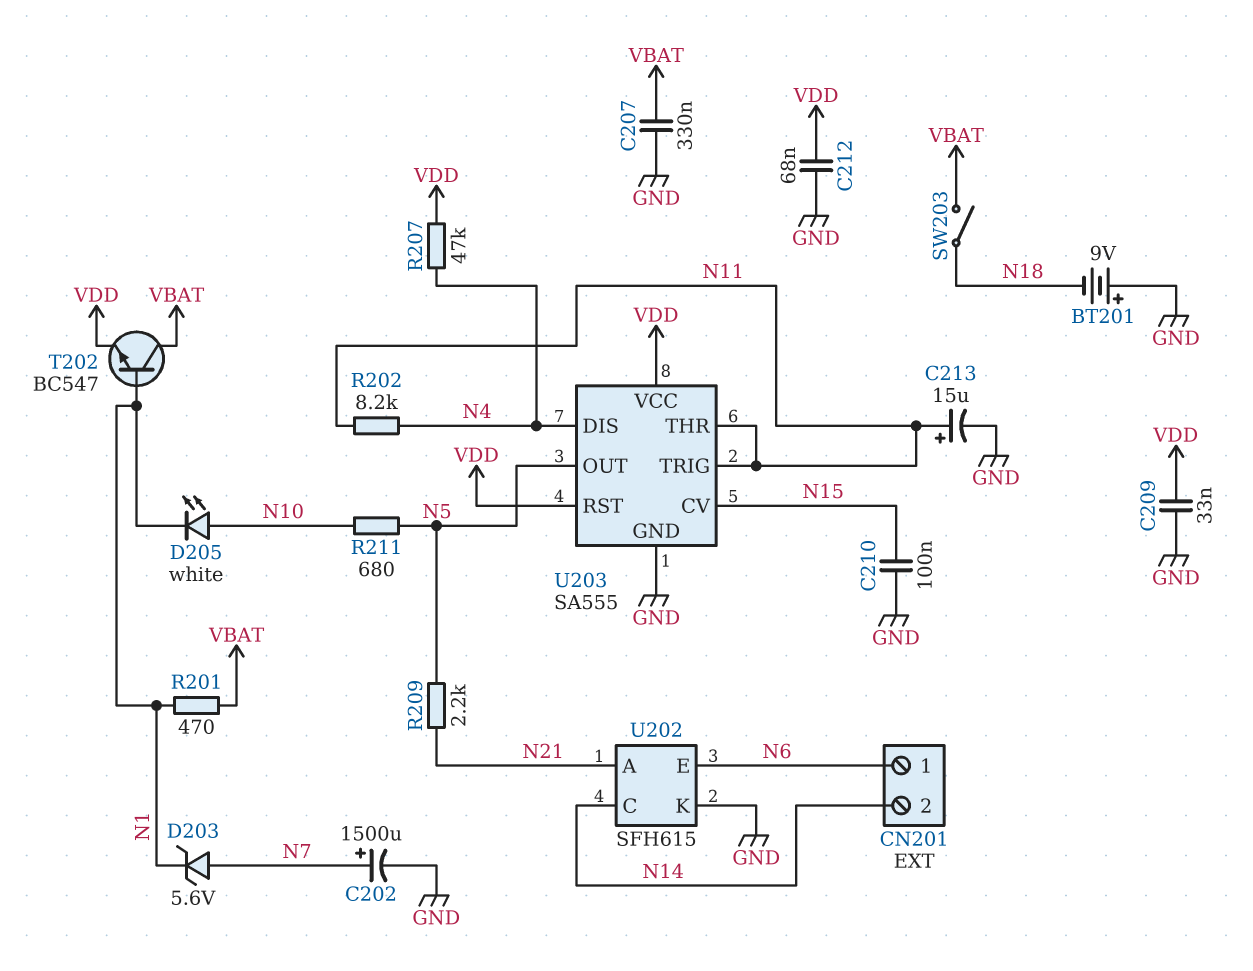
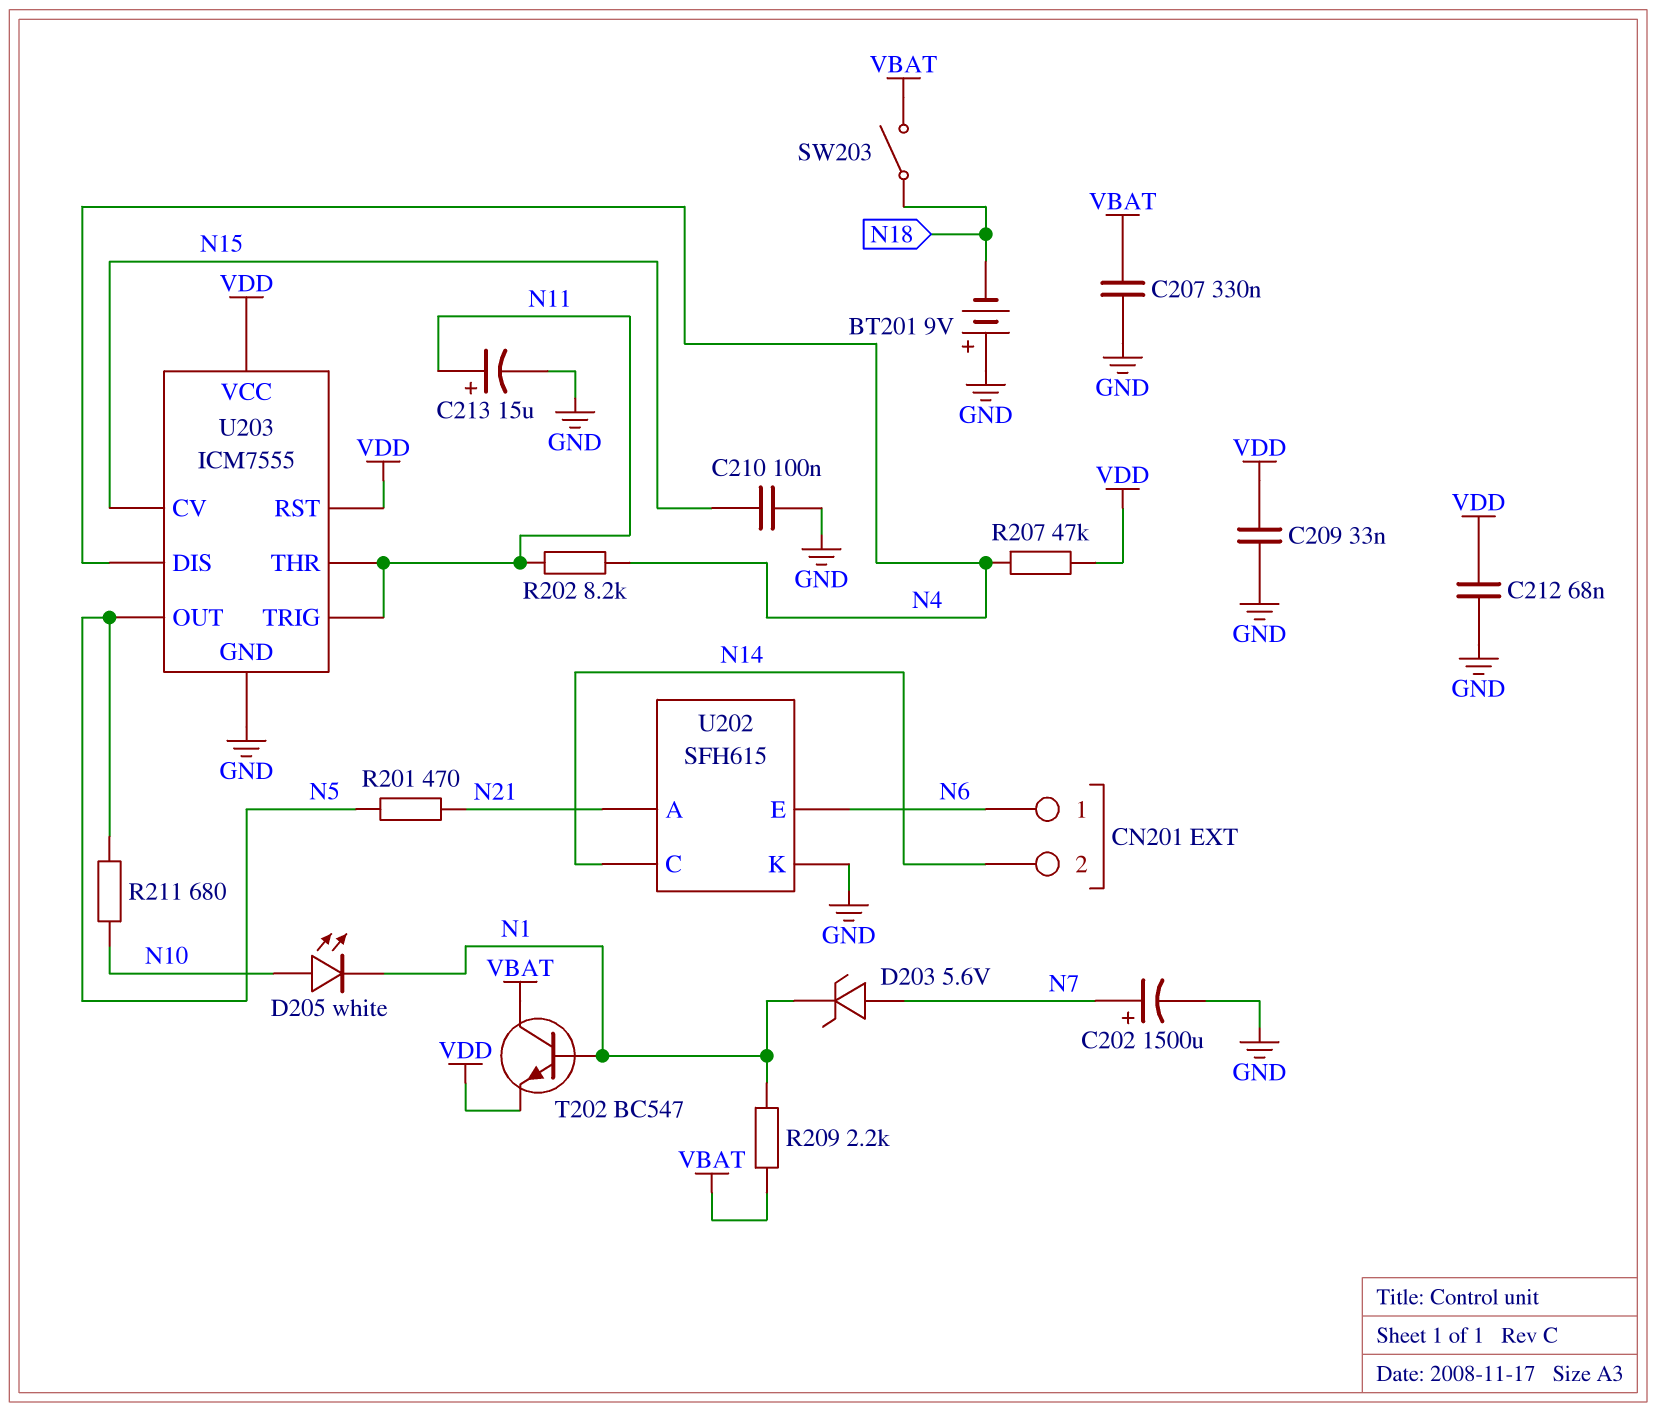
R201: 470 (N1, VBAT) -> 470 (N5, N21)
R209: 2.2k (N5, N21) -> 2.2k (N1, VBAT)
U203: SA555 -> ICM7555

